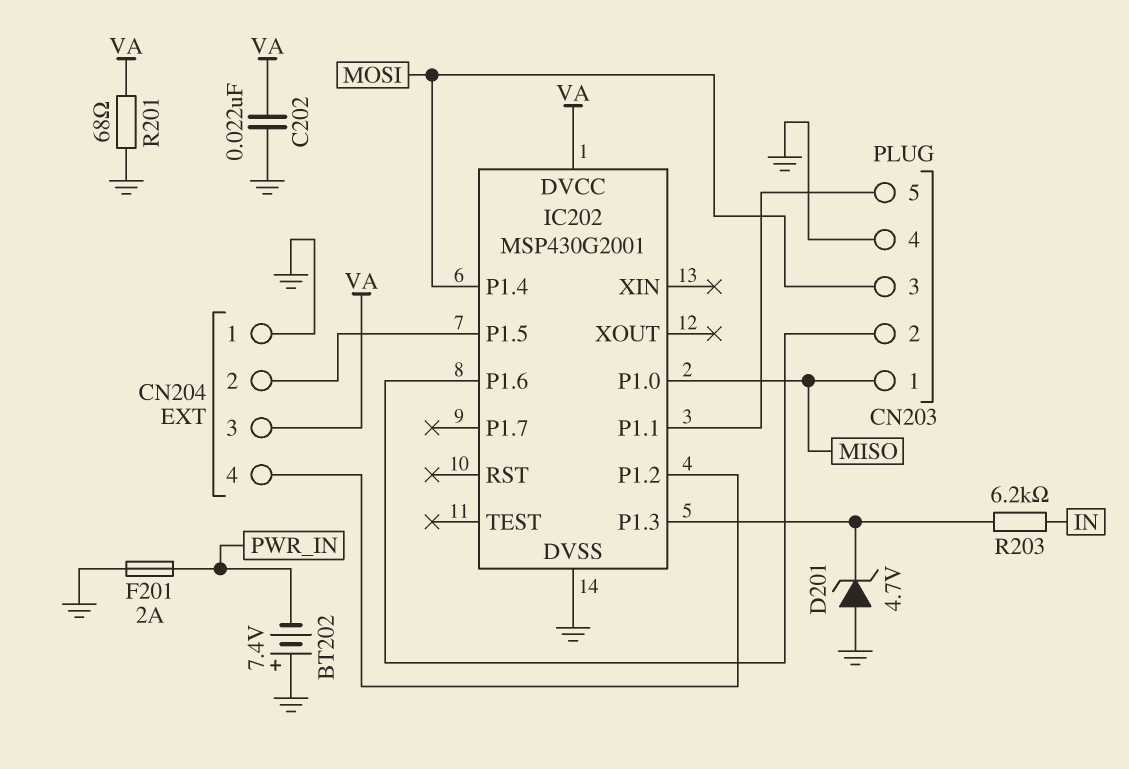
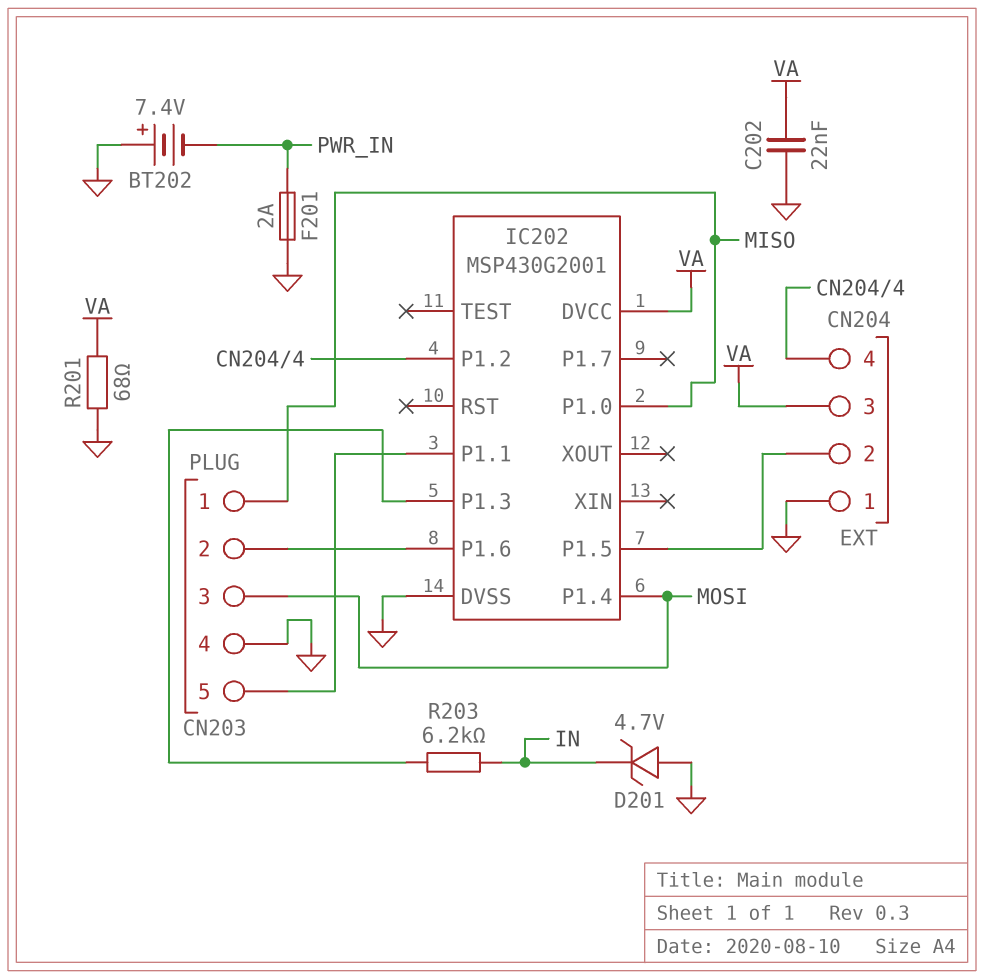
D201: zener 4.7V (A GND, K IC202/P1.3) -> zener 4.7V (A GND, K IN)

